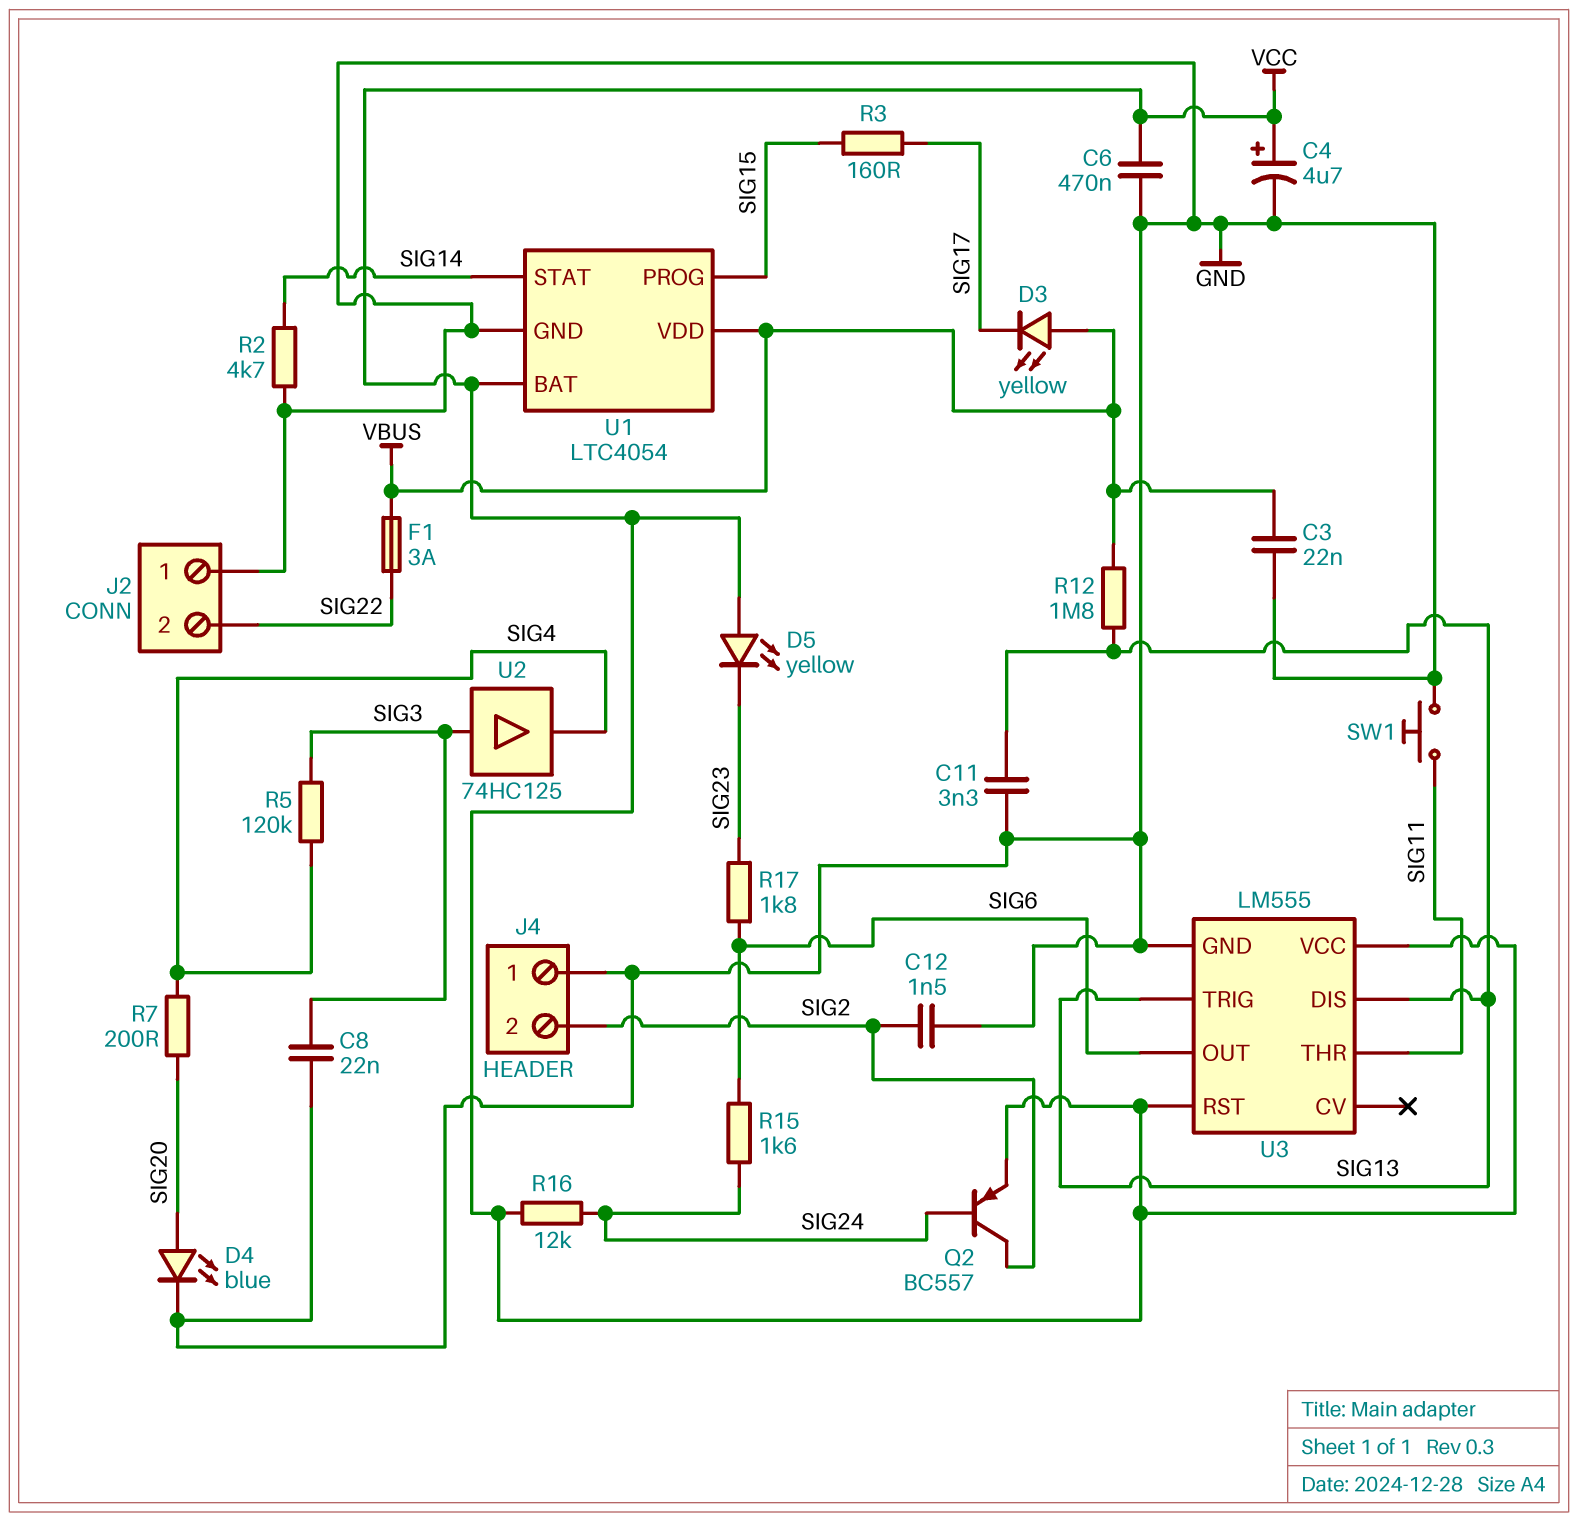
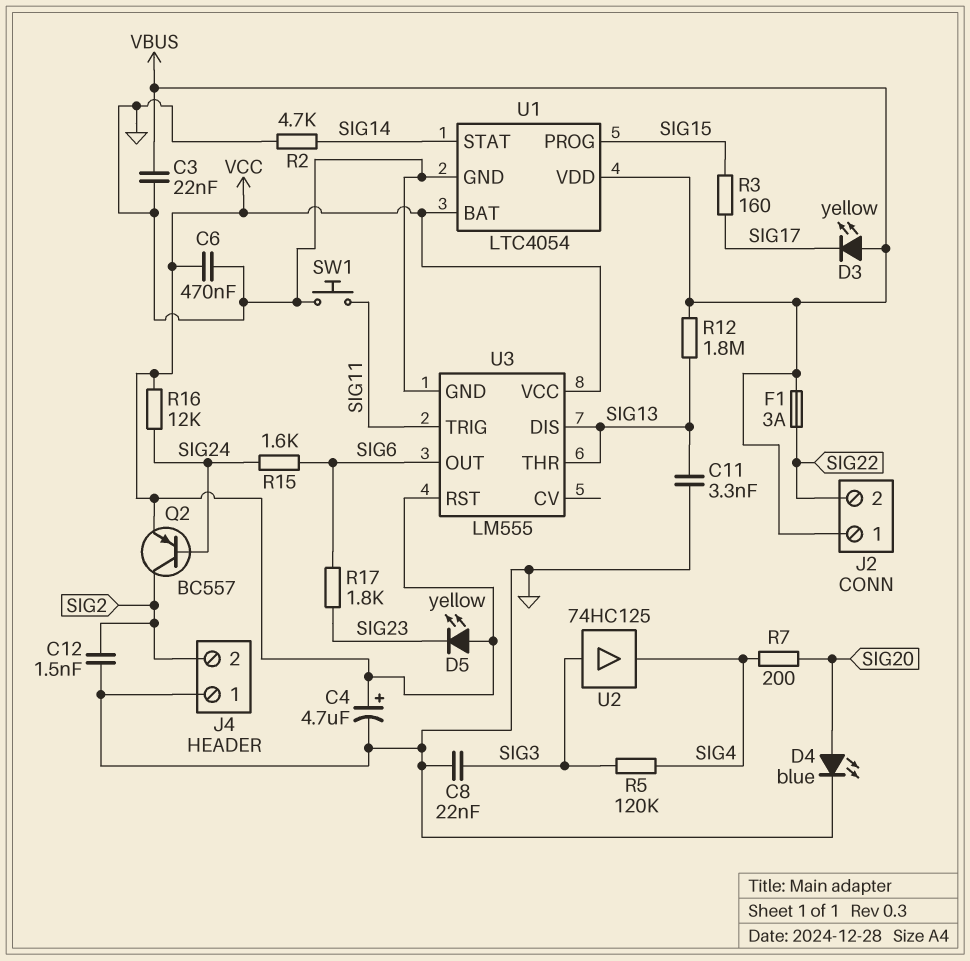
J2 pin 1: GND -> VBUS
U3 pin THR: SIG11 -> SIG13
U3 pin TRIG: SIG13 -> SIG11

